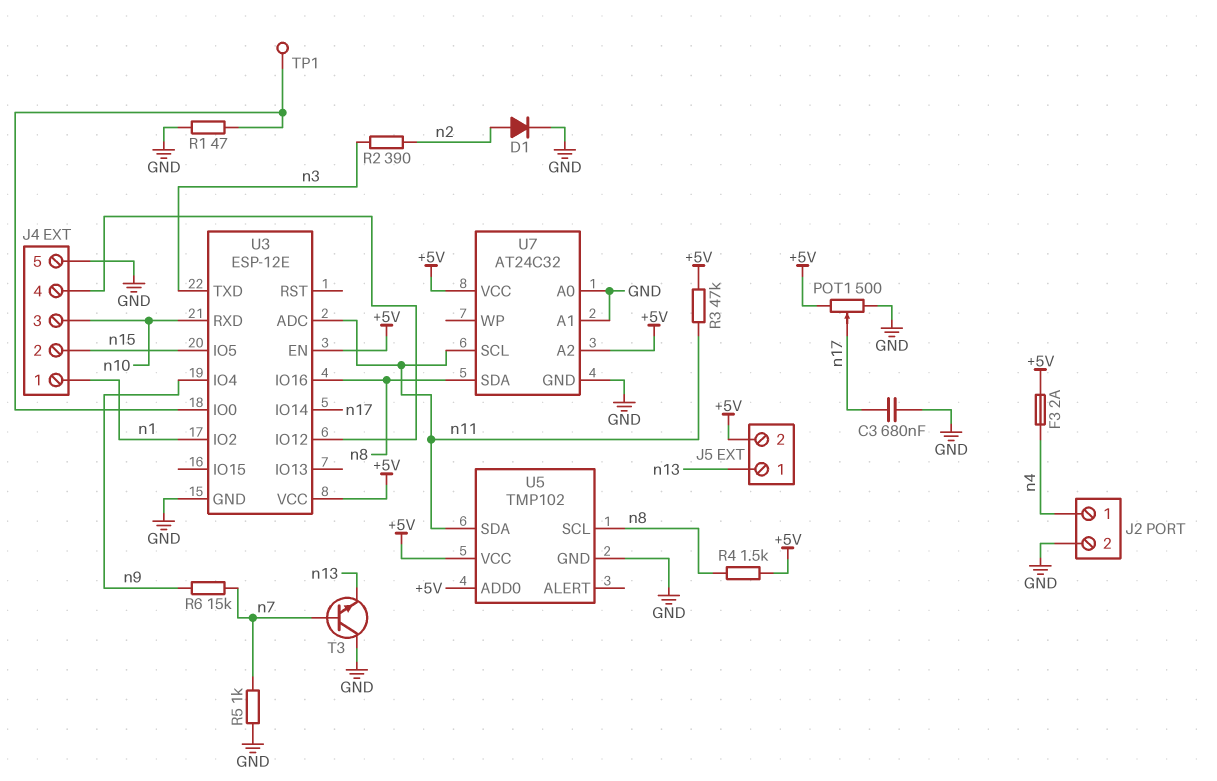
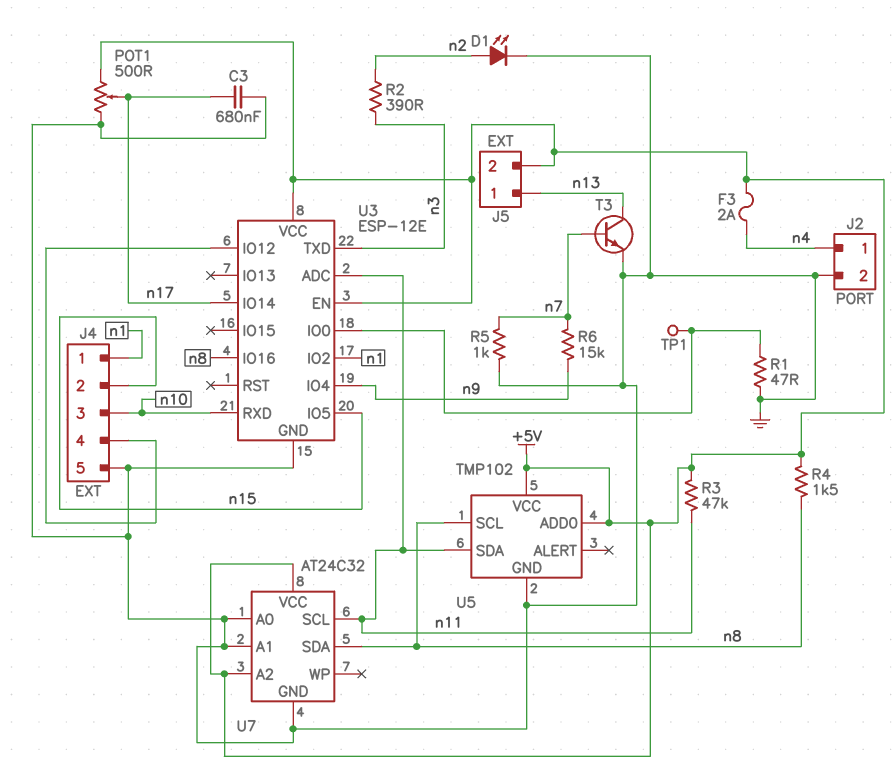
D1: diode (A n2, K GND) -> LED (A n2, K GND)
T3: NPN (B n7, C GND, E n13) -> NPN (B n7, C n13, E GND)

